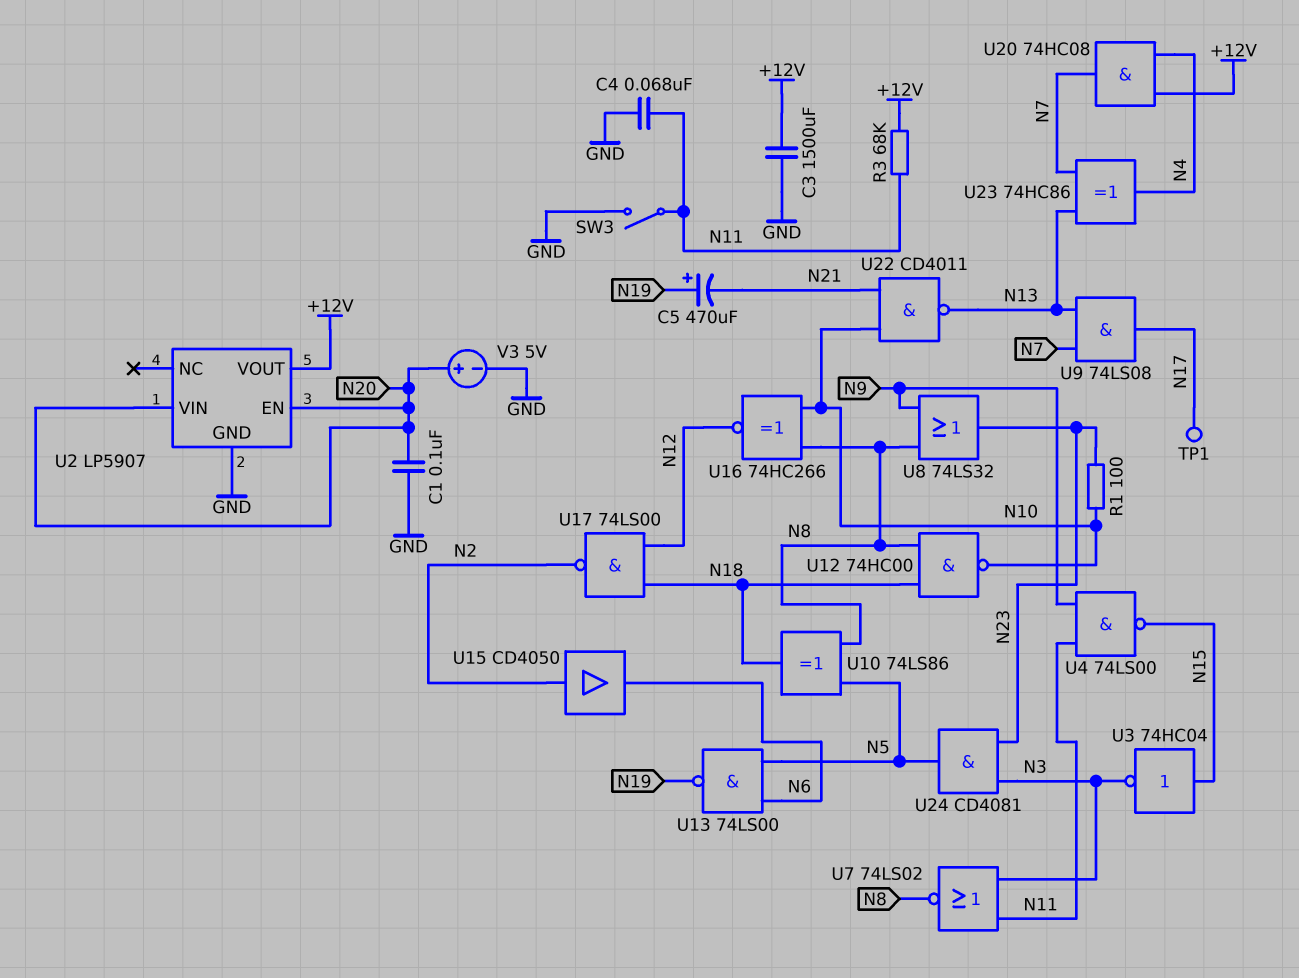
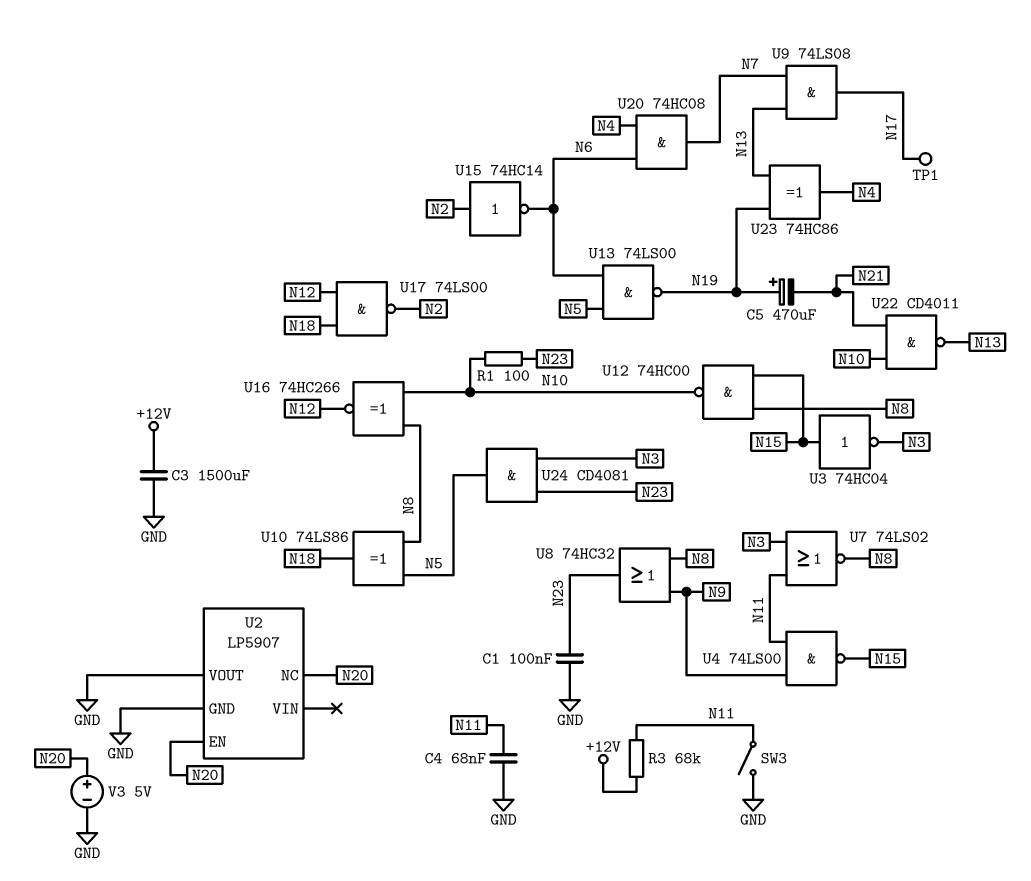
C1: 100nF (GND, N20) -> 100nF (GND, N23)
U2 pin NC: none -> N20
U2 pin VIN: N20 -> none
U2 pin VOUT: +12V -> GND
U8: OR 74LS32 (in N8, in N9, out N23) -> OR 74HC32 (in N8, in N9, out N23)
U12: NAND 74HC00 (in N8, in N18, out N10) -> NAND 74HC00 (in N8, in N15, out N10)
U15: buffer CD4050 (in N2, out N6) -> NOT 74HC14 (in N2, out N6)
U20: AND 74HC08 (in +12V, in N4, out N7) -> AND 74HC08 (in N4, in N6, out N7)
U23: XOR 74HC86 (in N7, in N13, out N4) -> XOR 74HC86 (in N13, in N19, out N4)

